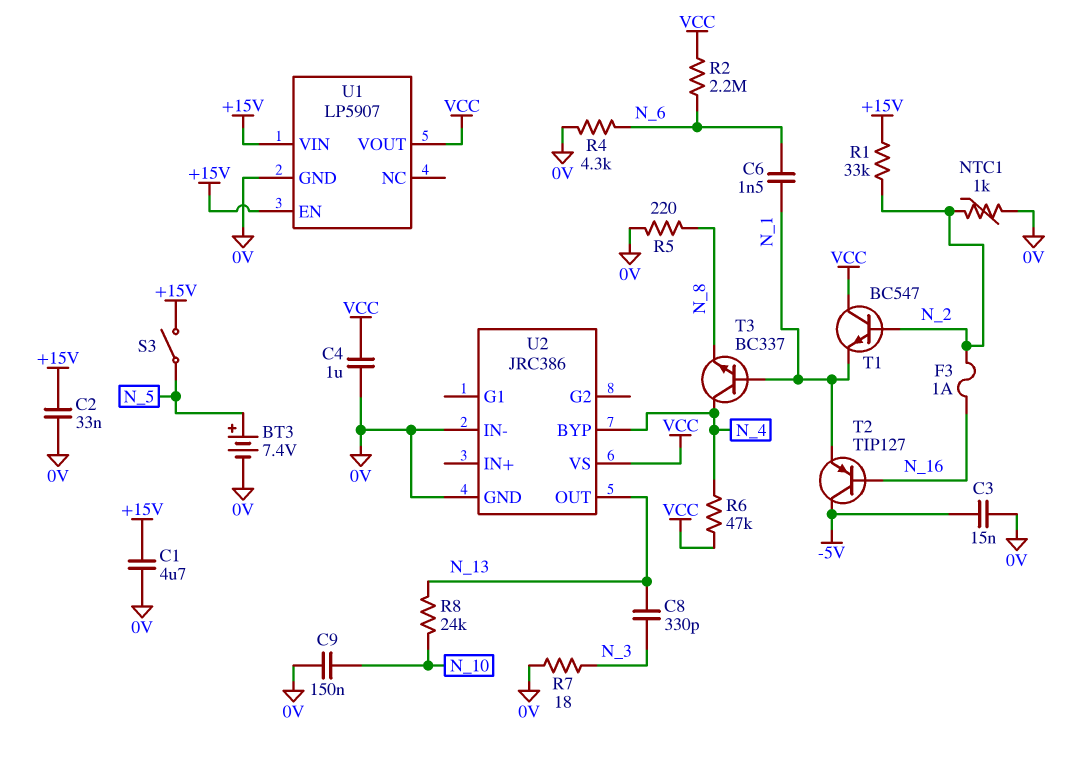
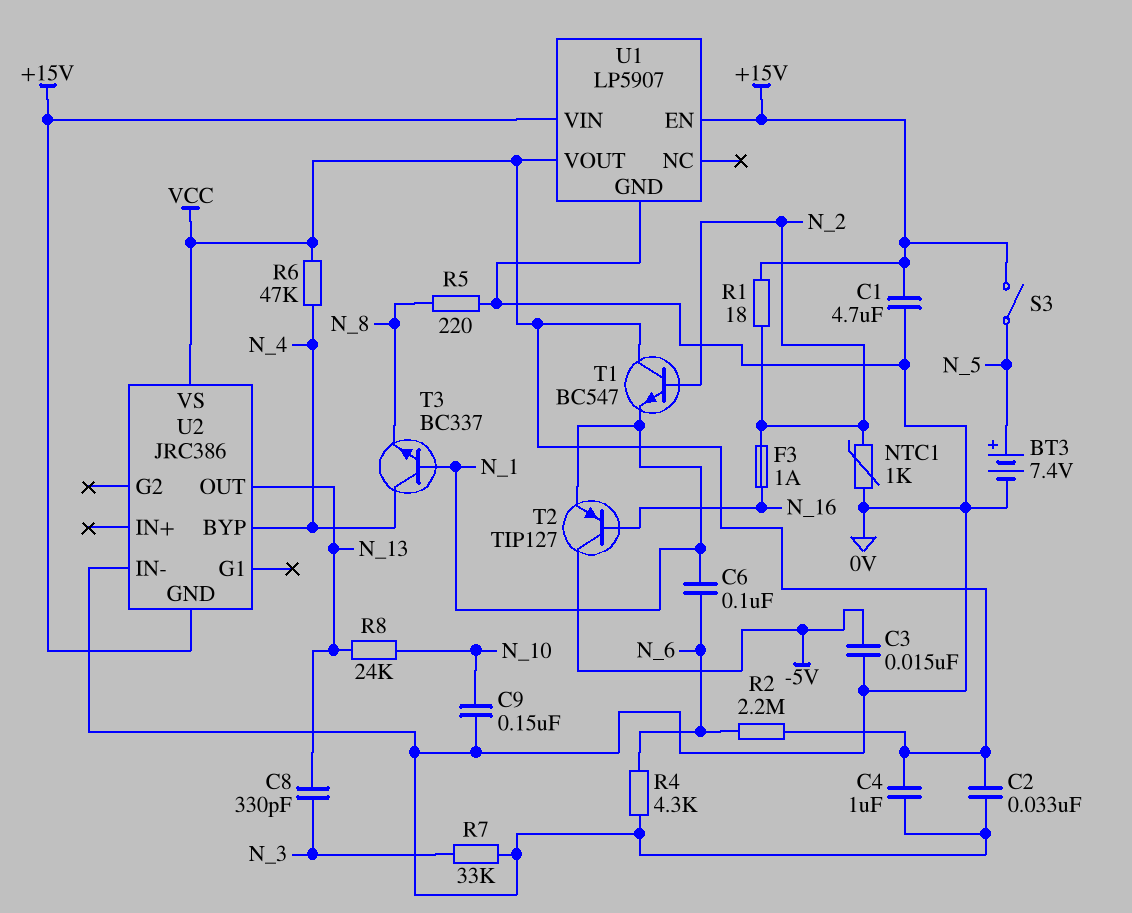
C2: 33nF (+15V, 0V) -> 33nF (0V, VCC)
C6: 1.5nF (N_1, N_6) -> 100nF (N_1, N_6)
R1: 33k (+15V, N_2) -> 18 (+15V, N_2)
R7: 18 (0V, N_3) -> 33k (0V, N_3)
U2 pin GND: 0V -> +15V

